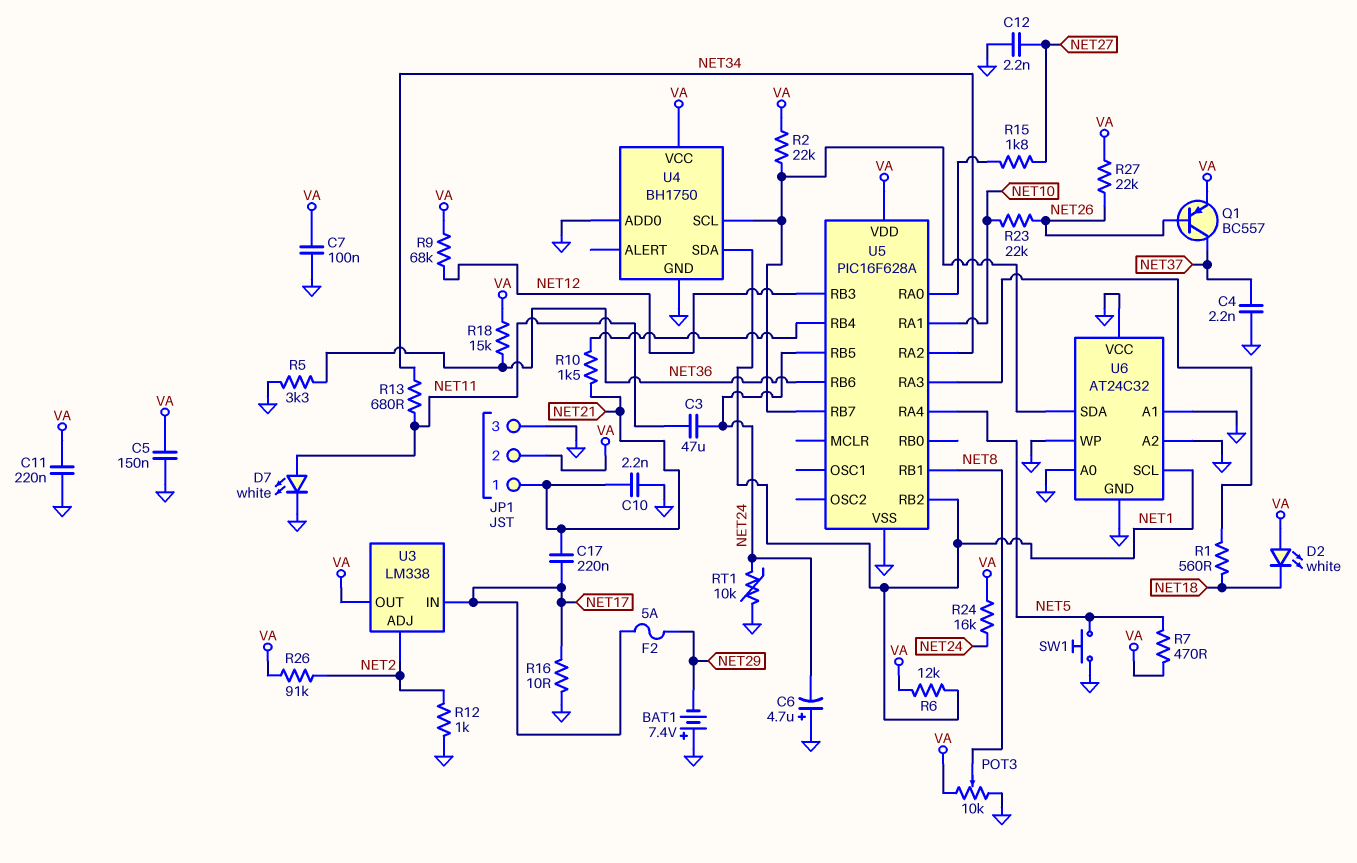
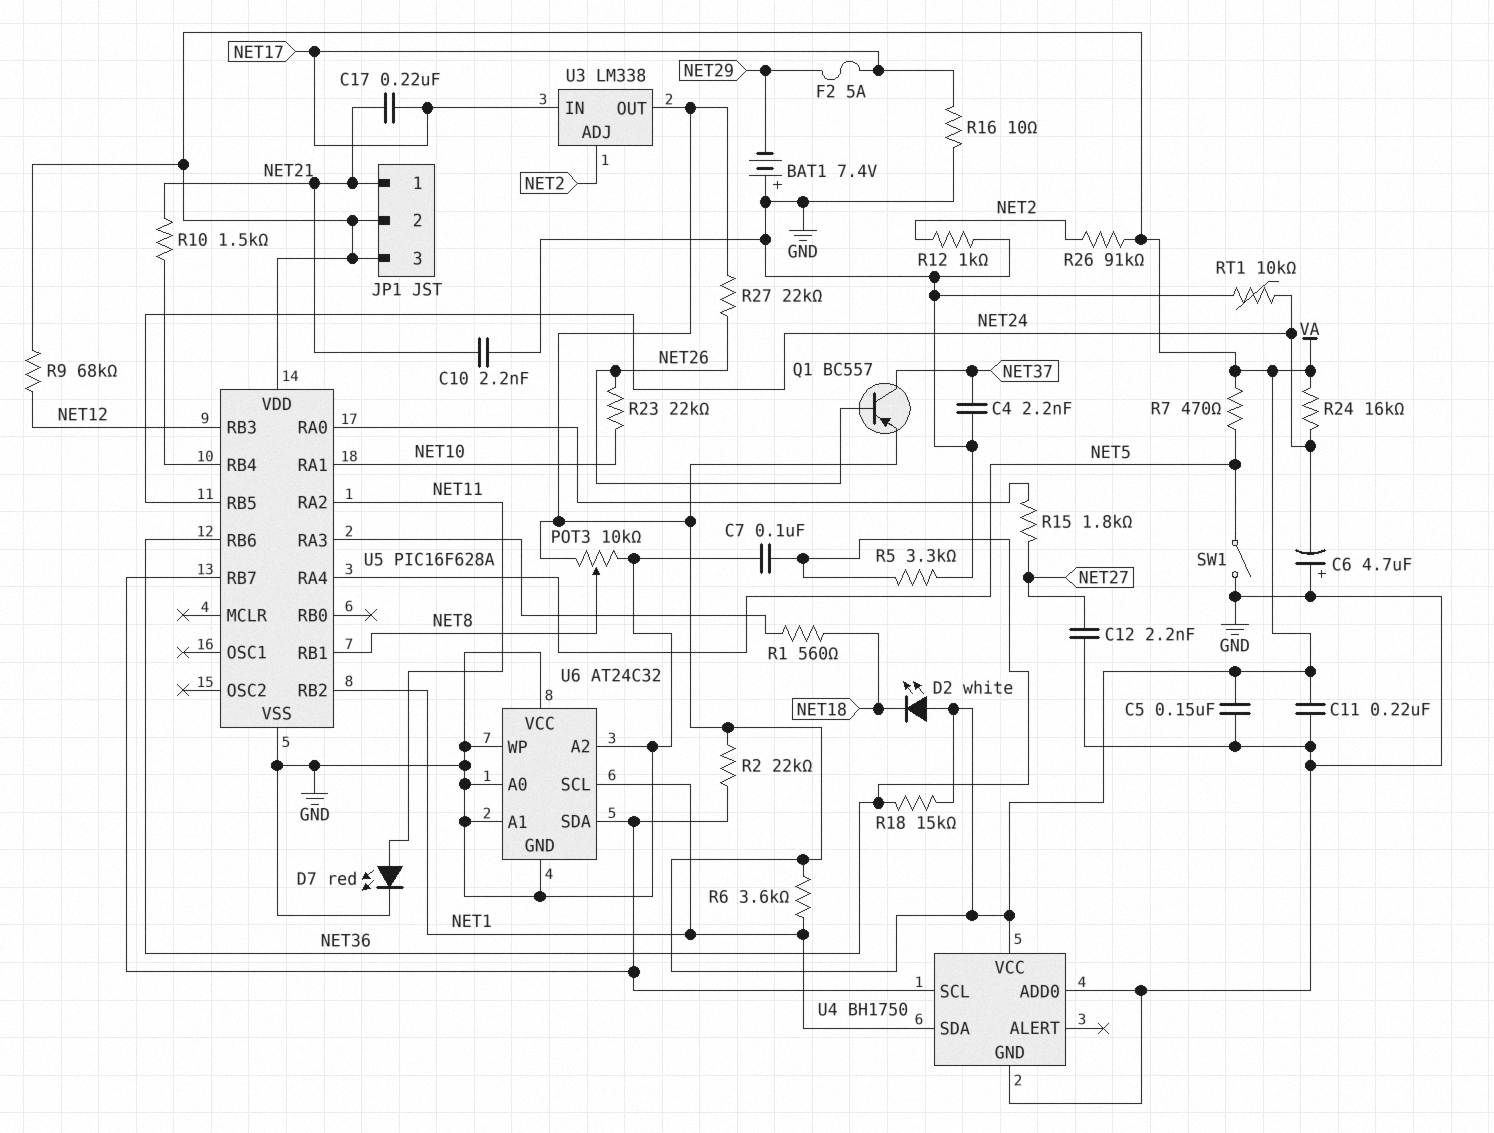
C3: 47uF (NET11, NET24) -> none
C7: 100nF (GND, VA) -> 100nF (GND, NET36)
D7: LED white (A NET11, K GND) -> LED red (A NET11, K GND)
JP1 pin 3: GND -> VA
R6: 12k (NET1, VA) -> 3.6k (NET1, VA)
R13: 680 (NET11, NET34) -> none
SW1: button (GND, NET5) -> switch (GND, NET5)
U5 pin RA2: NET34 -> NET11

